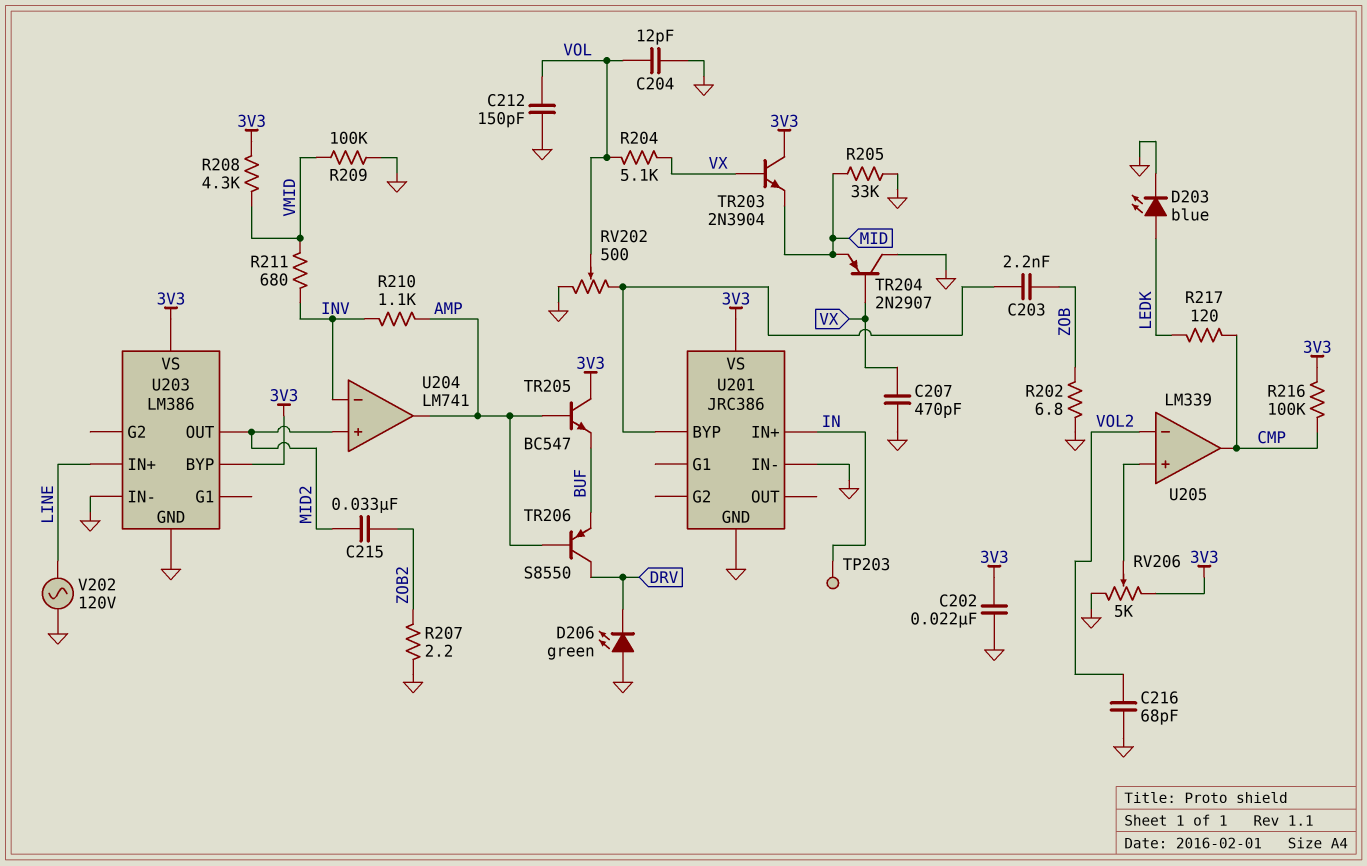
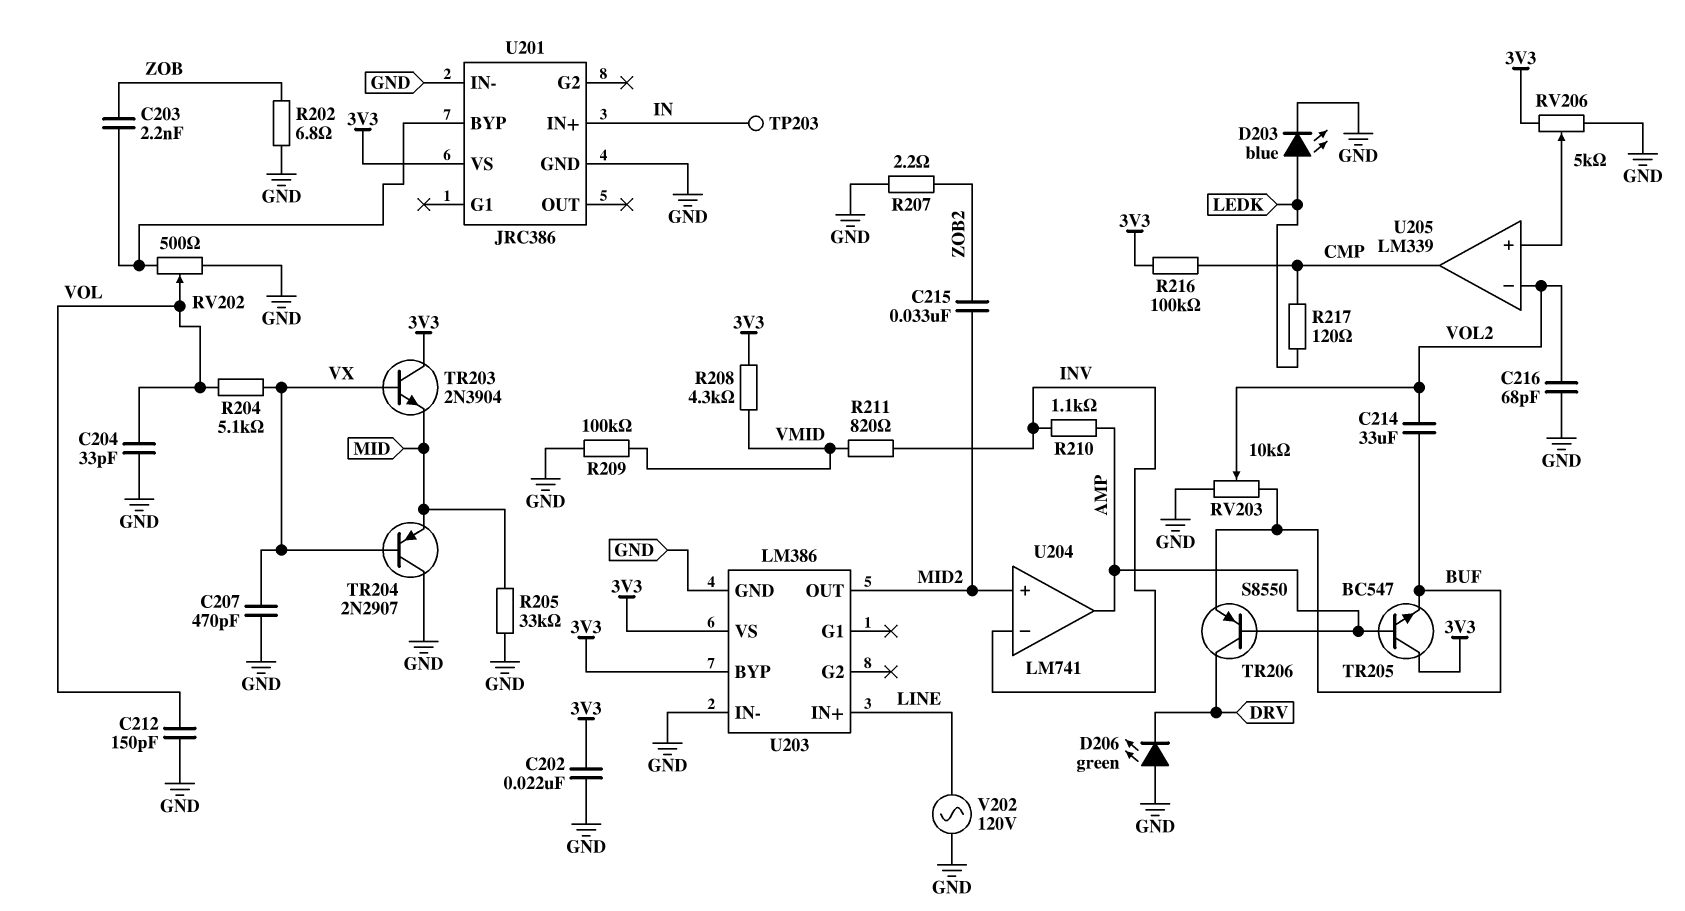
C204: 12pF (GND, VOL) -> 33pF (GND, VOL)
C214: none -> 33uF (BUF, VOL2)
R211: 680 (INV, VMID) -> 820 (INV, VMID)
RV203: none -> 10k (BUF, GND, wiper VOL2)

